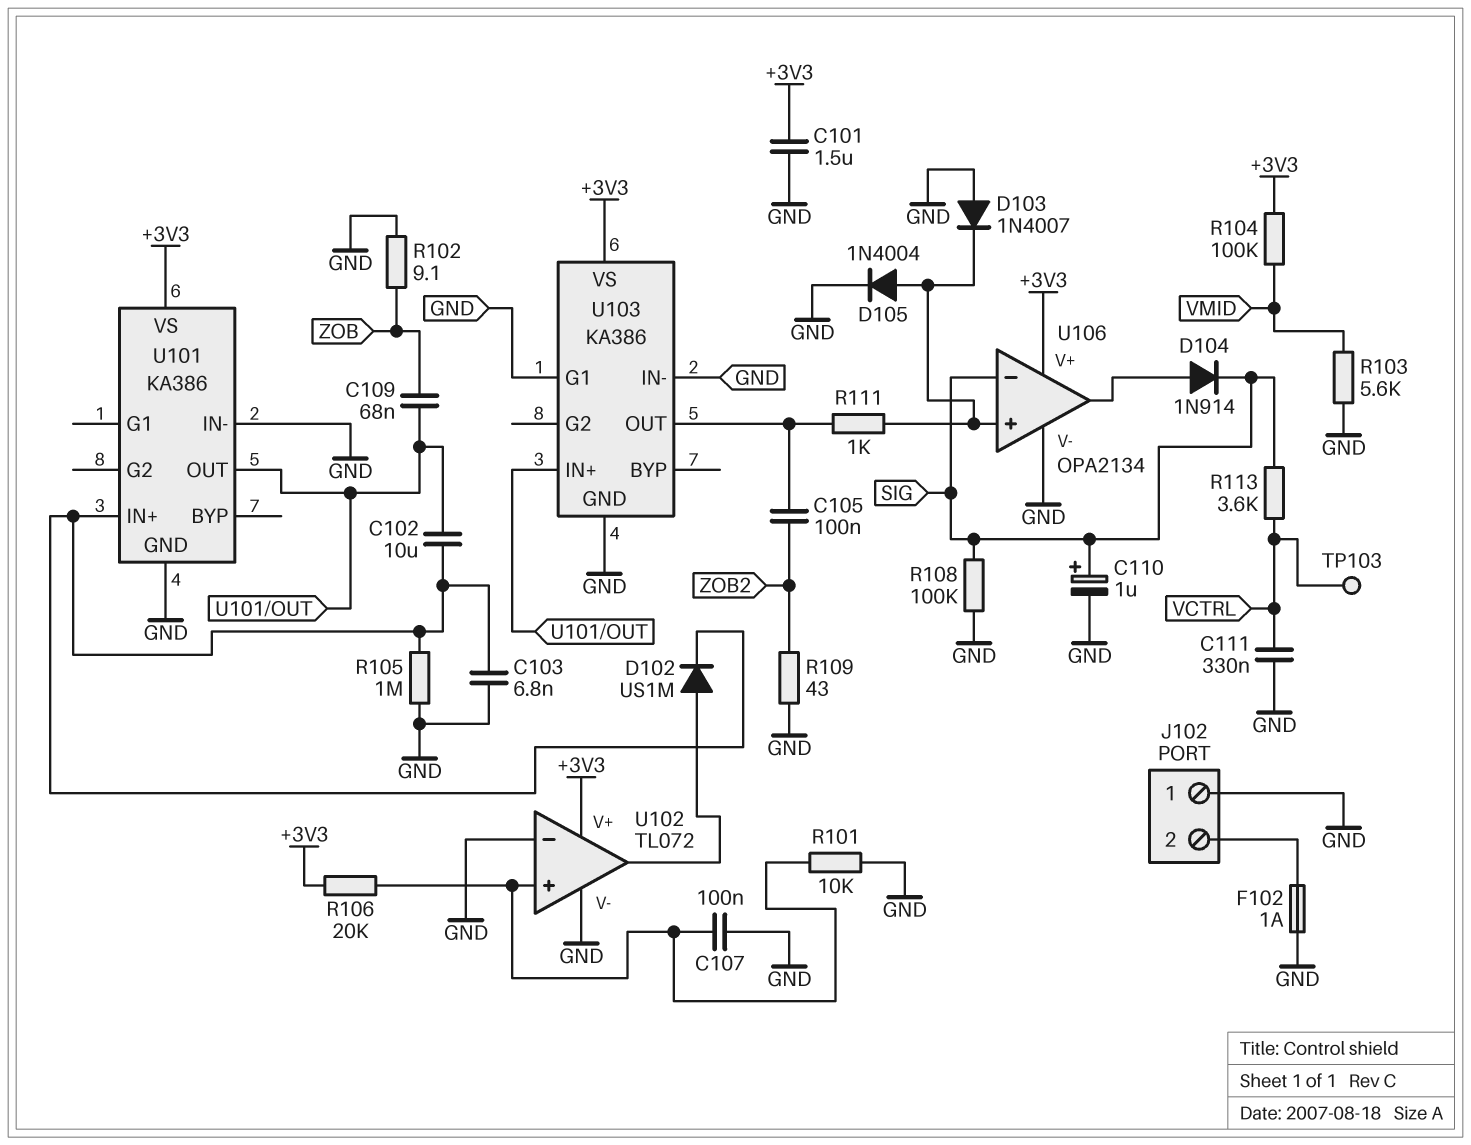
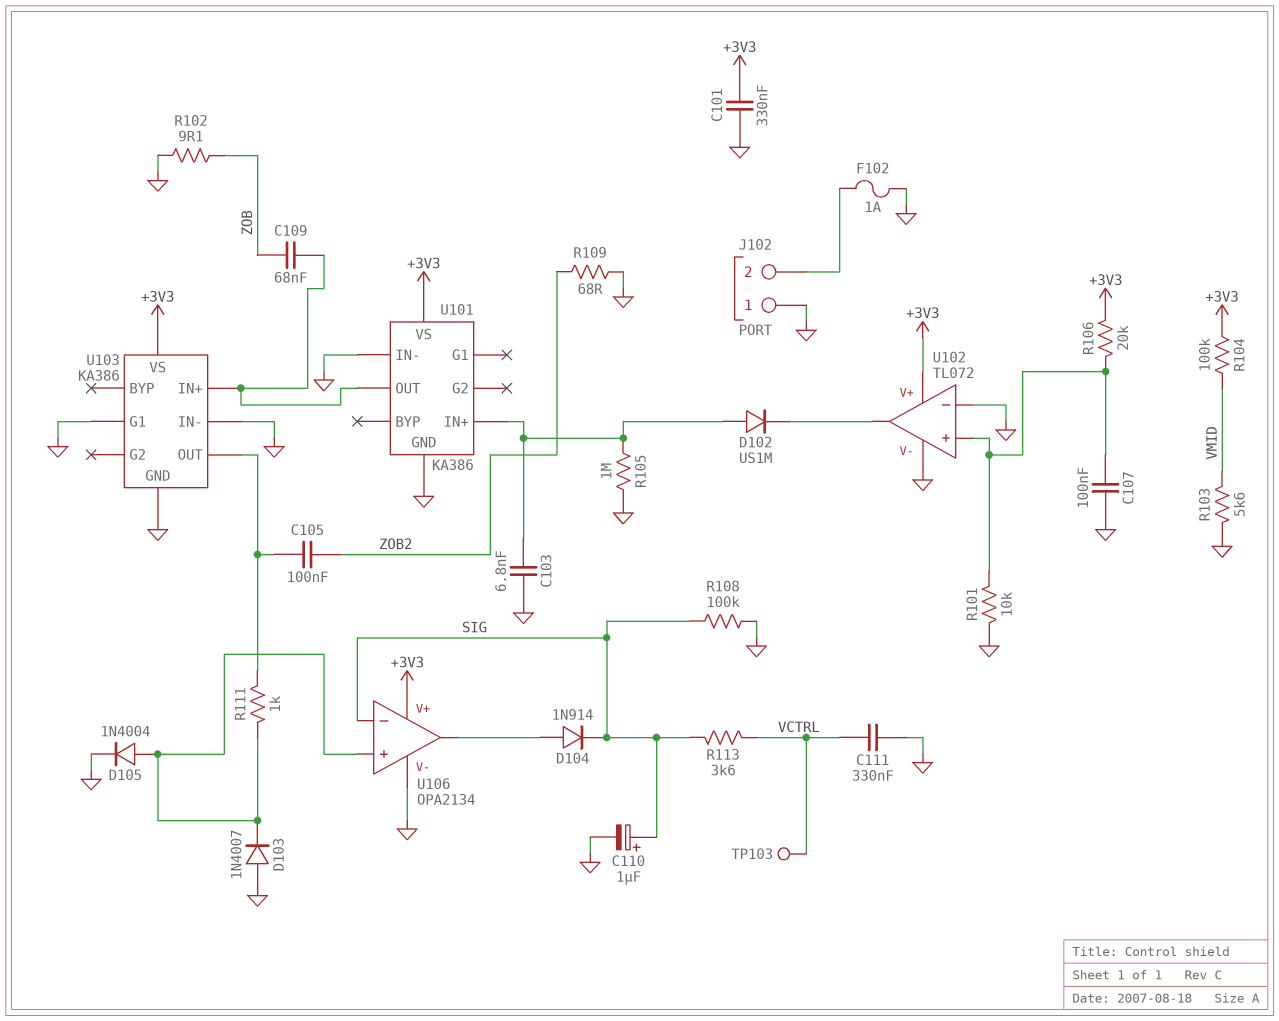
C101: 1.5uF (+3V3, GND) -> 330nF (+3V3, GND)
C102: 10uF (U101/IN+, U101/OUT) -> none
D102: diode US1M (A U102/out, K U101/IN+) -> diode US1M (A U101/IN+, K U102/out)
R109: 43 (GND, ZOB2) -> 68 (GND, ZOB2)

